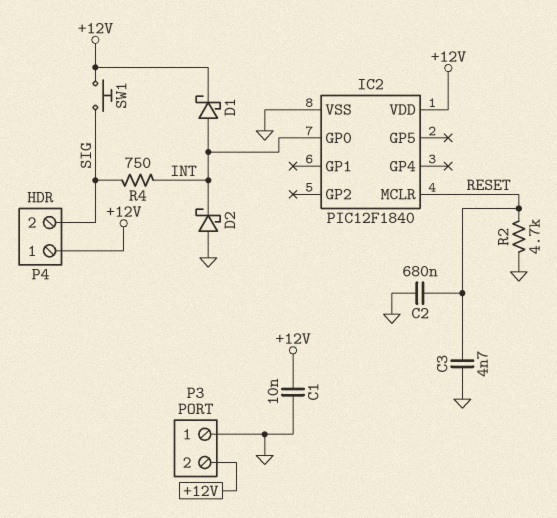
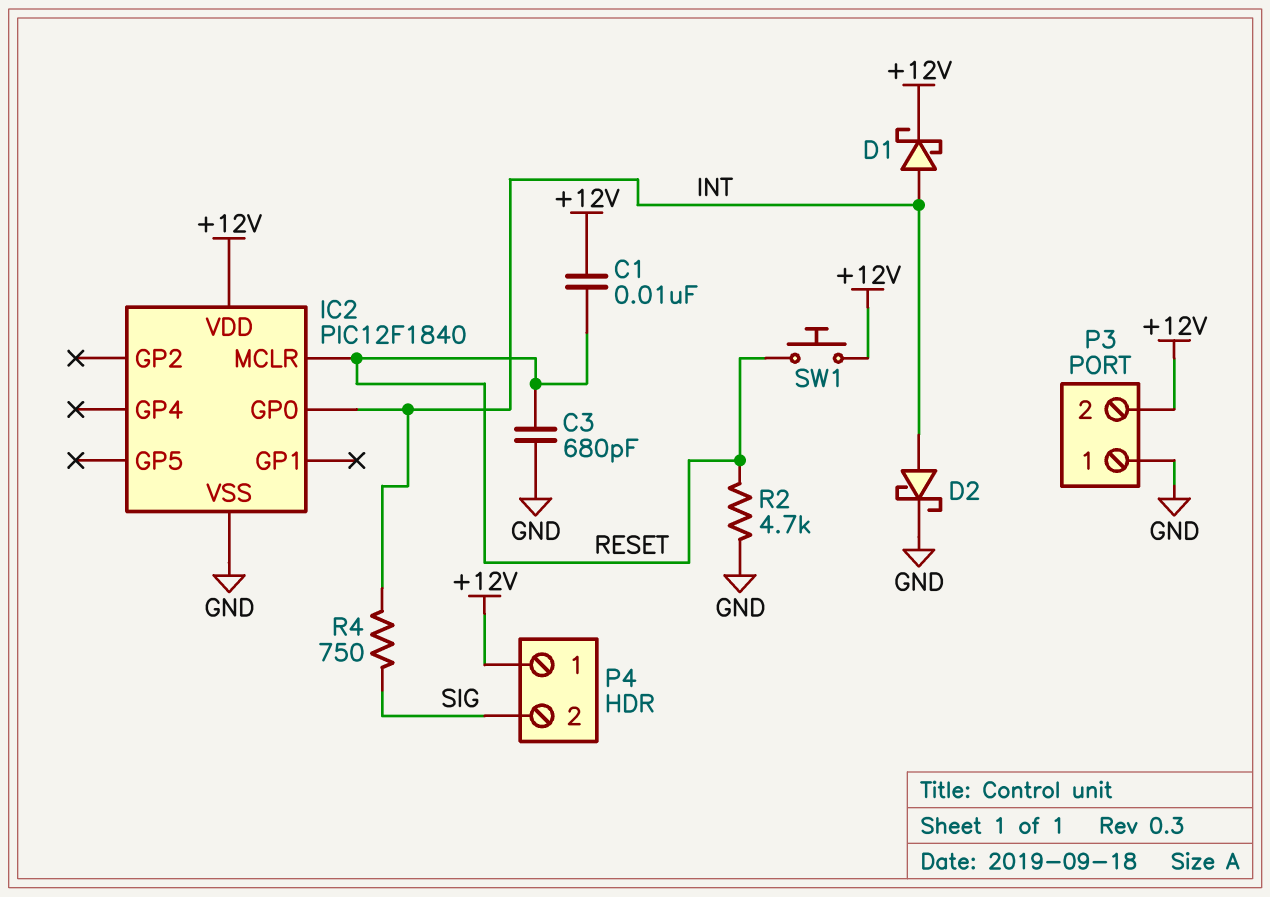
C1: 10nF (+12V, GND) -> 10nF (+12V, RESET)
C2: 680nF (GND, RESET) -> none
C3: 4.7nF (GND, RESET) -> 680pF (GND, RESET)
D2: schottky (A GND, K INT) -> schottky (A INT, K GND)
SW1: button (+12V, SIG) -> button (+12V, RESET)

